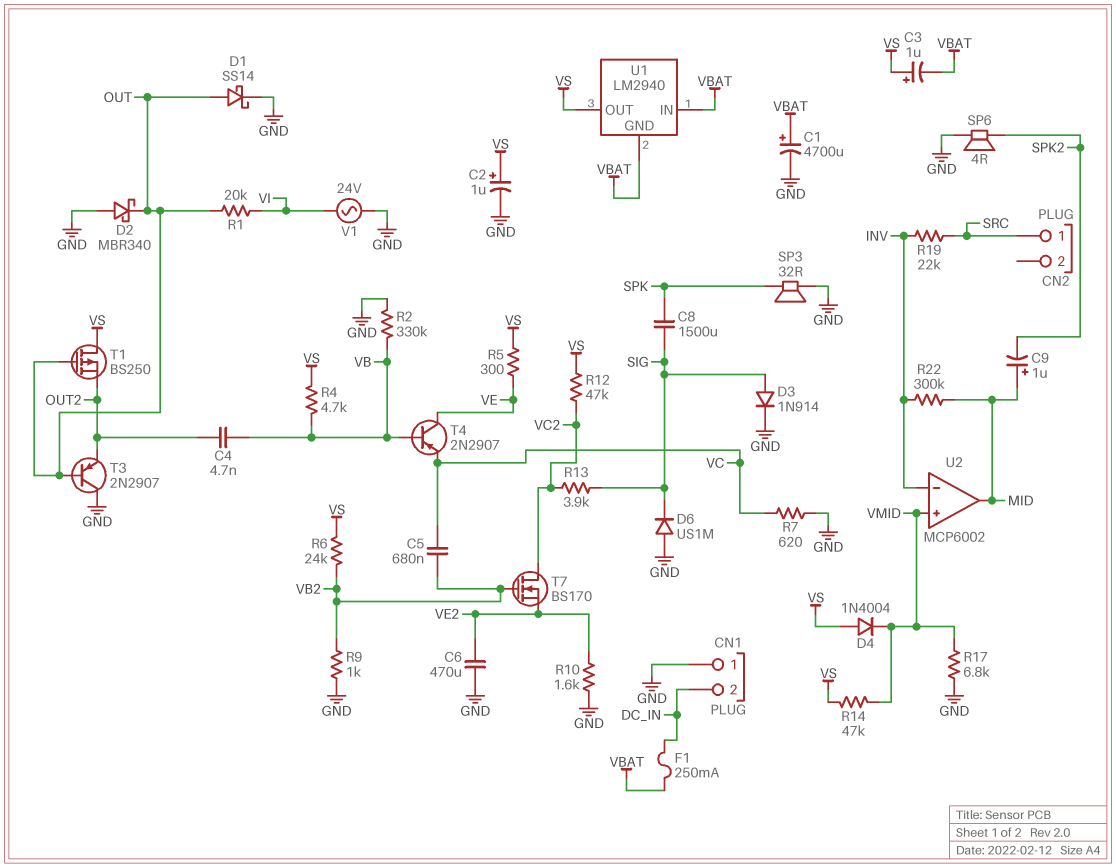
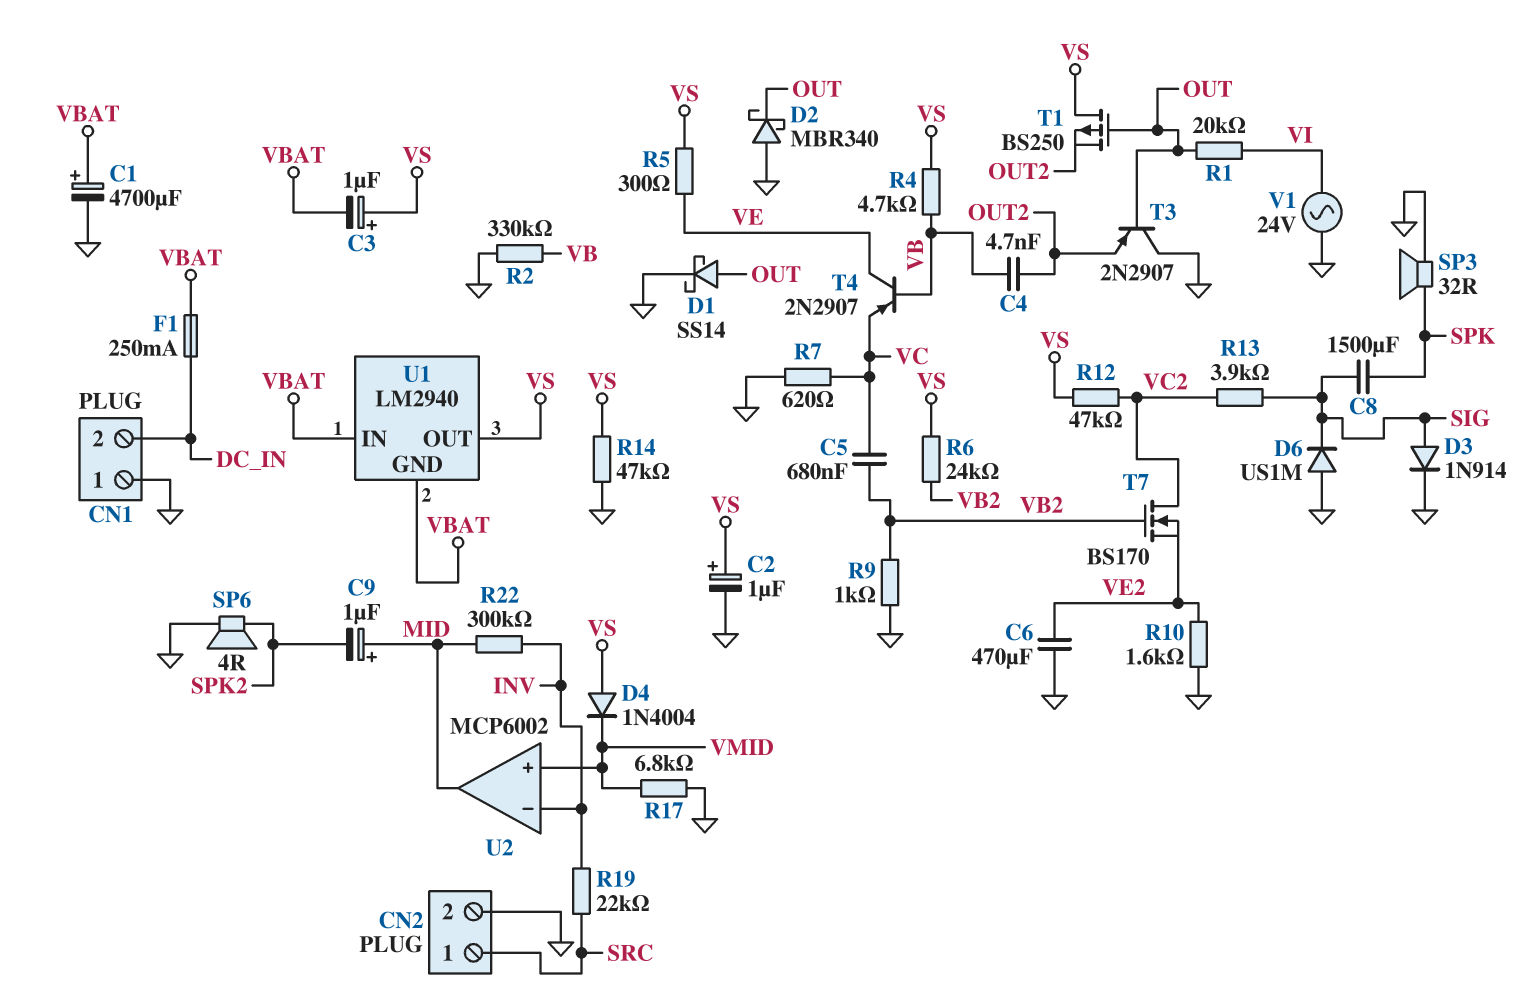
CN2 pin 2: none -> GND
R14: 47k (VMID, VS) -> 47k (GND, VS)

